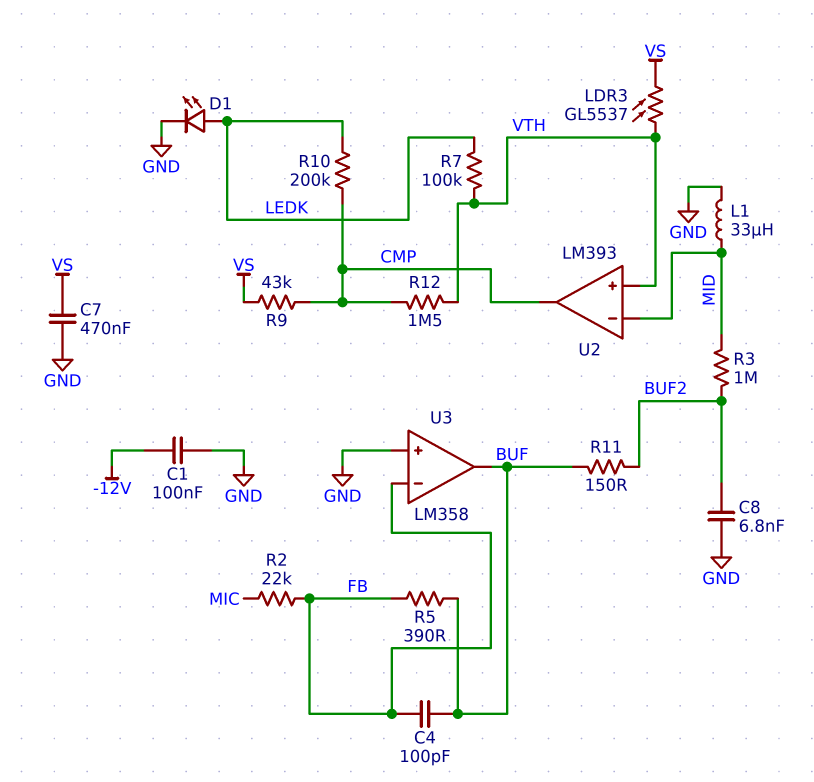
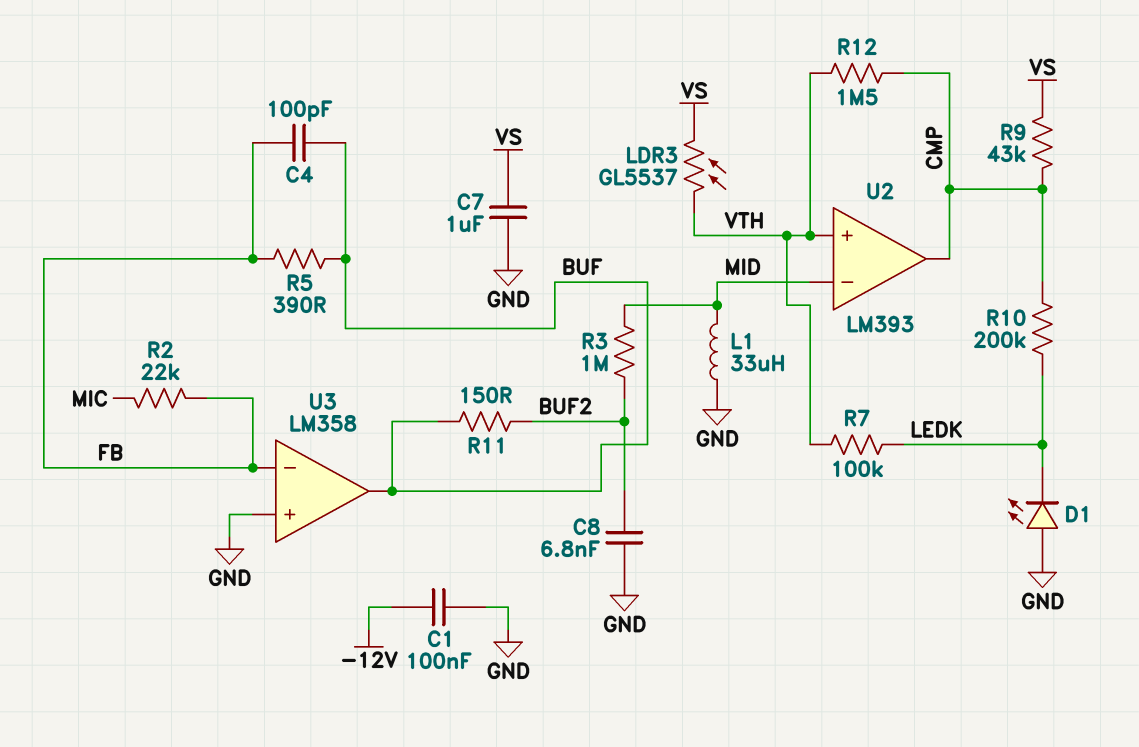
C7: 470nF (GND, VS) -> 1uF (GND, VS)
D1: LED (A LEDK, K GND) -> LED (A GND, K LEDK)

